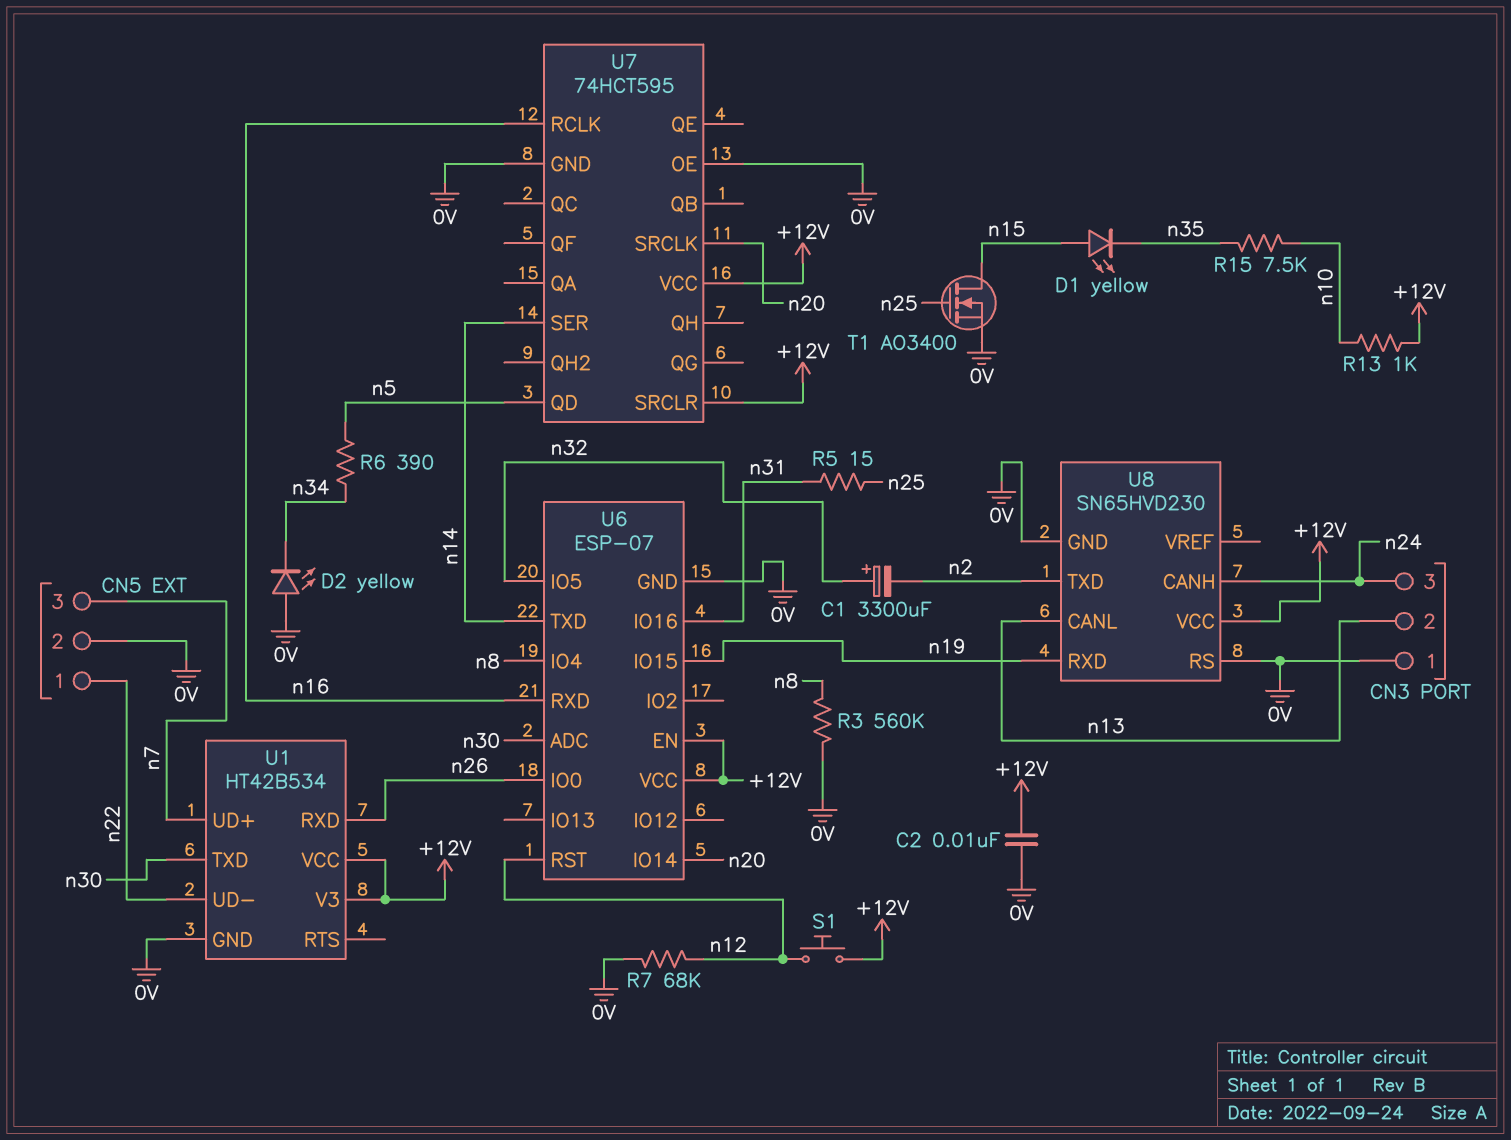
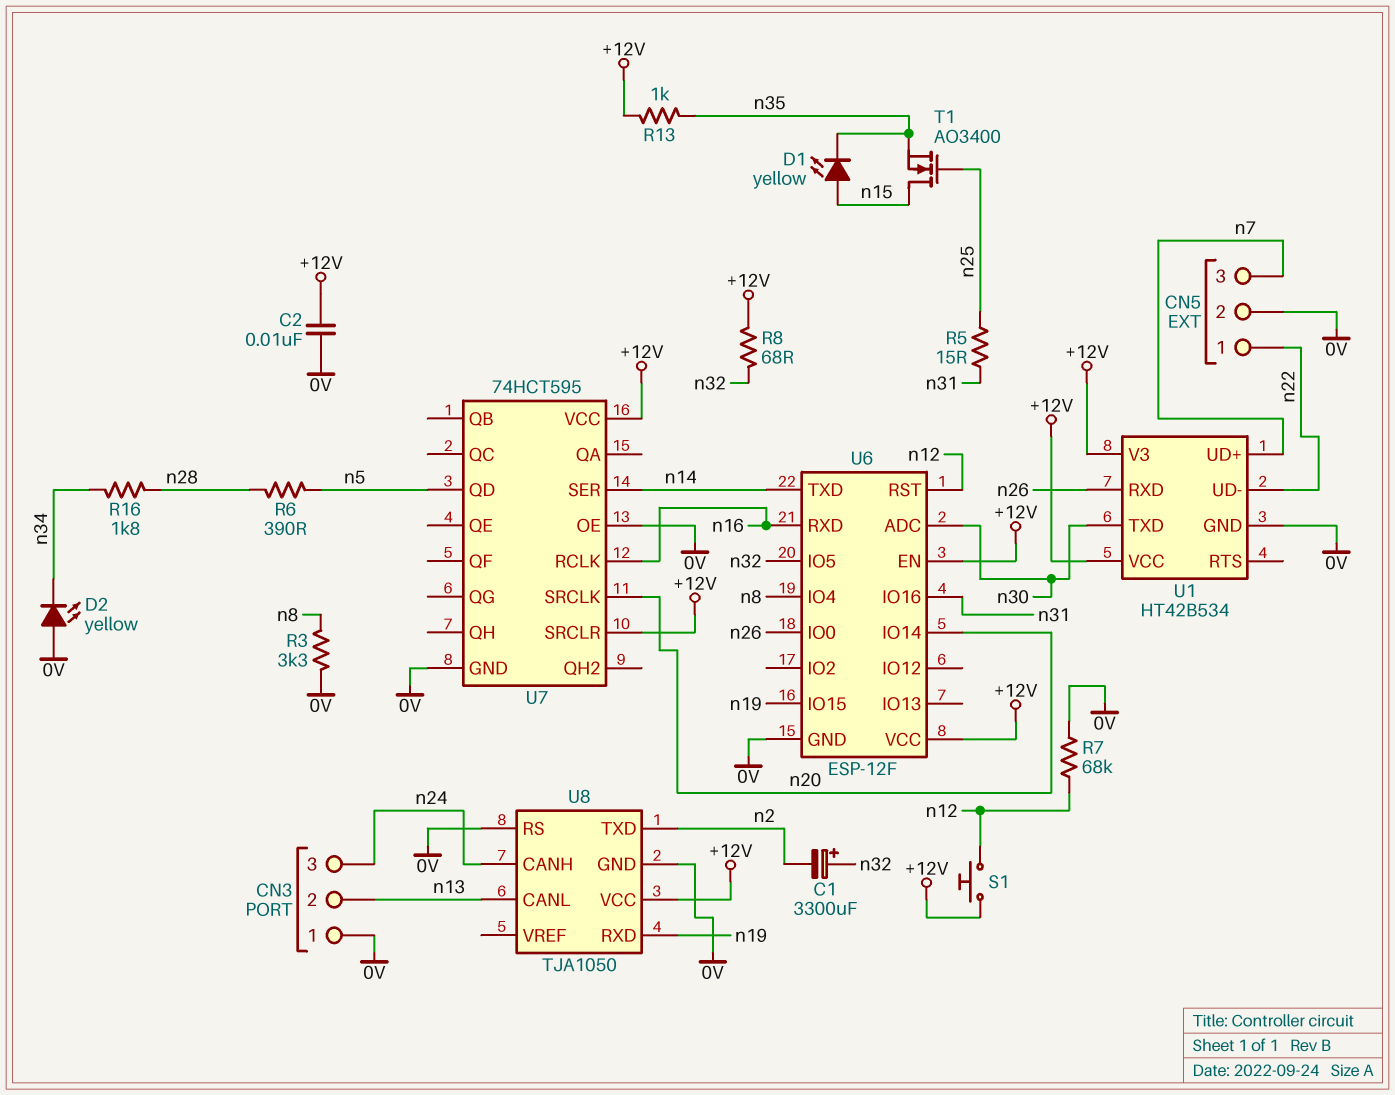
R3: 560k (0V, n8) -> 3.3k (0V, n8)
R6: 390 (n5, n34) -> 390 (n5, n28)
R8: none -> 68 (+12V, n32)
R13: 1k (+12V, n10) -> 1k (+12V, n35)
R15: 7.5k (n10, n35) -> none
R16: none -> 1.8k (n28, n34)
T1: NMOS AO3400 (G n25, D n15, S 0V) -> NMOS AO3400 (G n25, D n15, S n35)
U6: ESP-07 -> ESP-12F
U8: SN65HVD230 -> TJA1050

